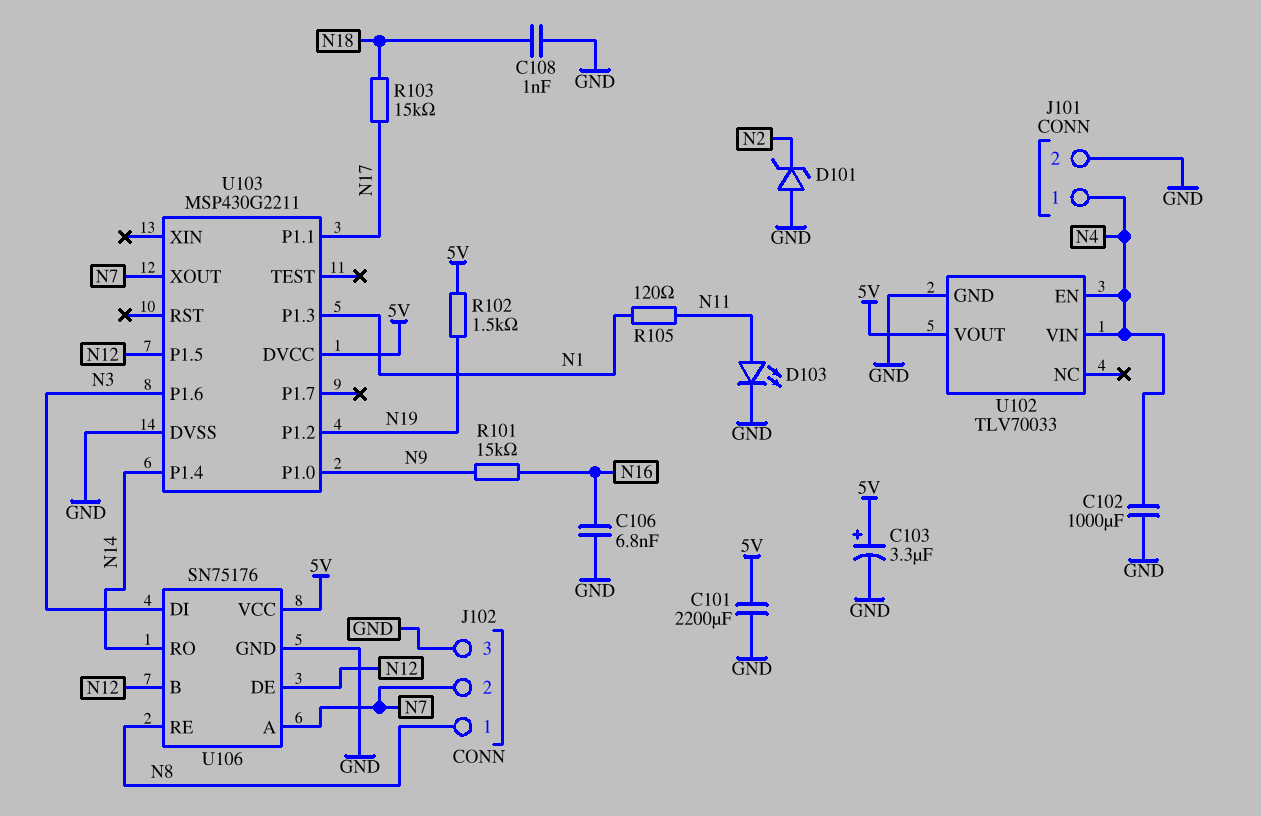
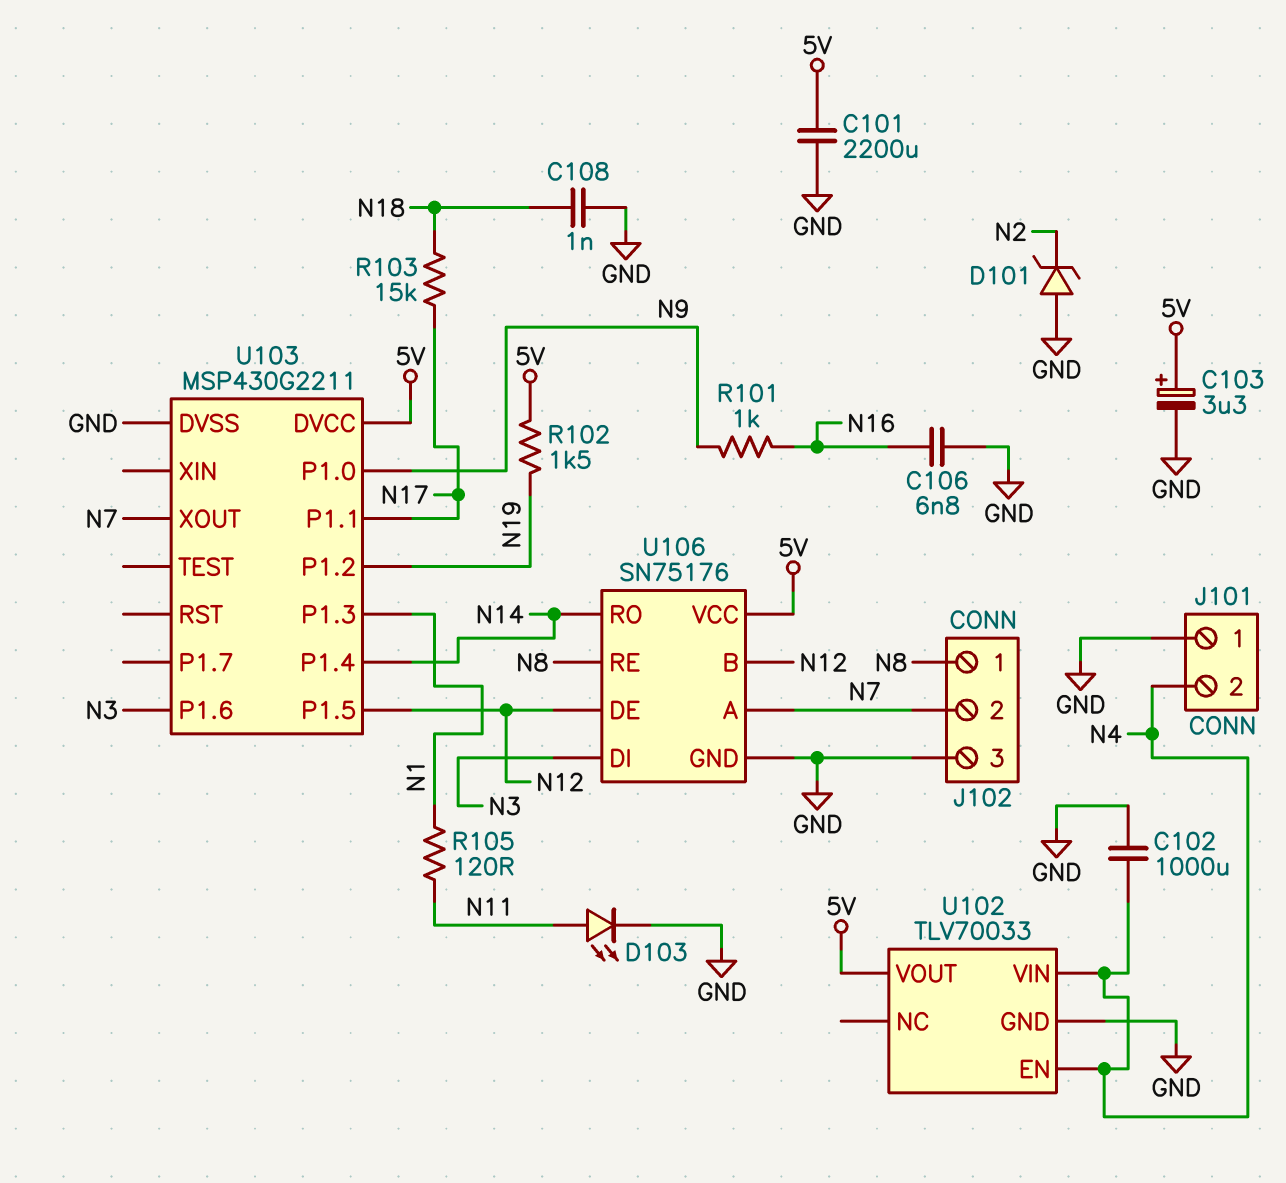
J101 pin 1: N4 -> GND
J101 pin 2: GND -> N4
R101: 15k (N9, N16) -> 1k (N9, N16)

